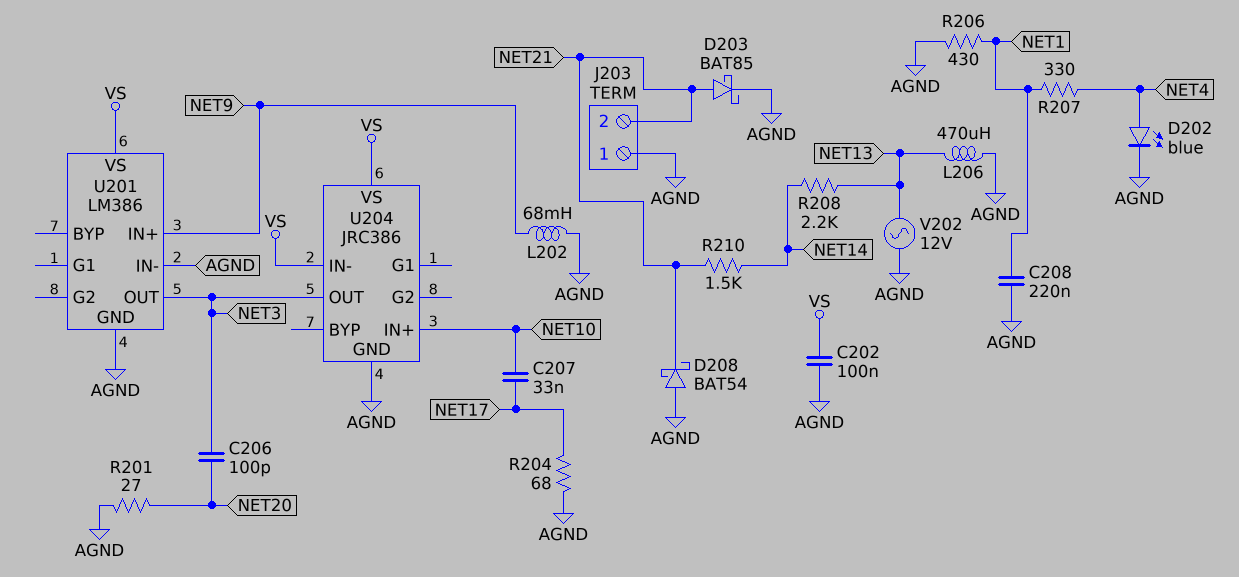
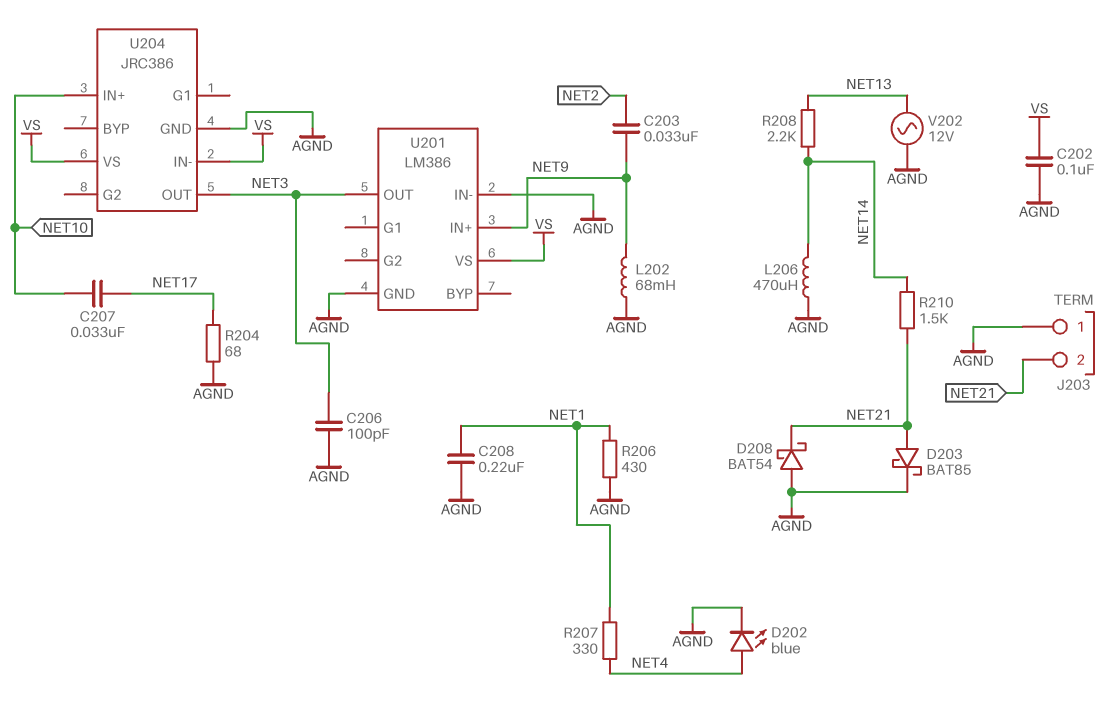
C203: none -> 33nF (NET2, NET9)
C206: 100pF (NET3, NET20) -> 100pF (AGND, NET3)
L206: 470uH (AGND, NET13) -> 470uH (AGND, NET14)
R201: 27 (AGND, NET20) -> none

